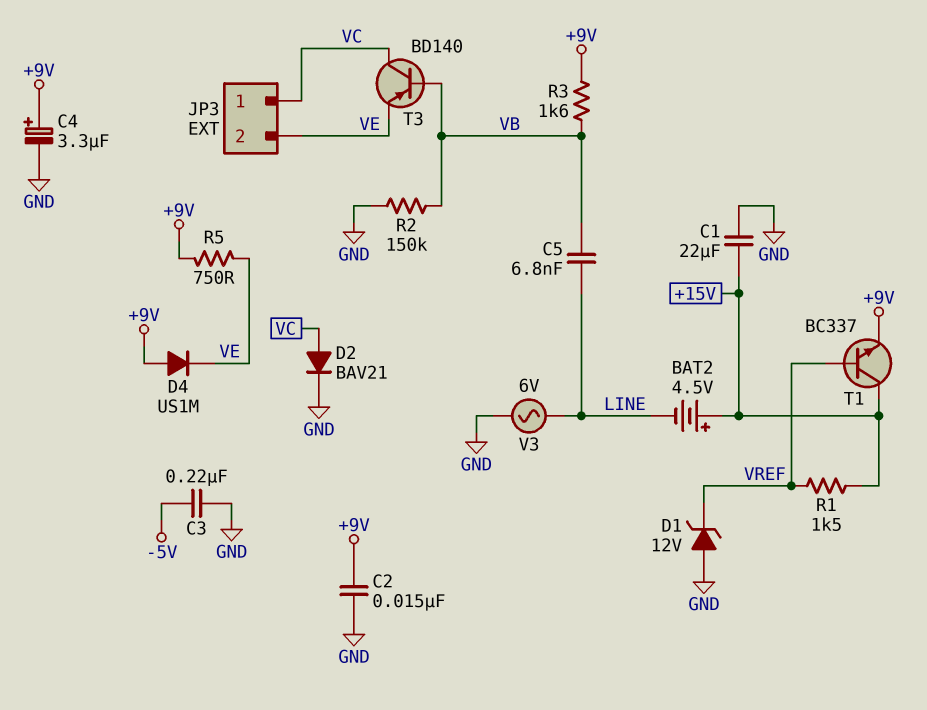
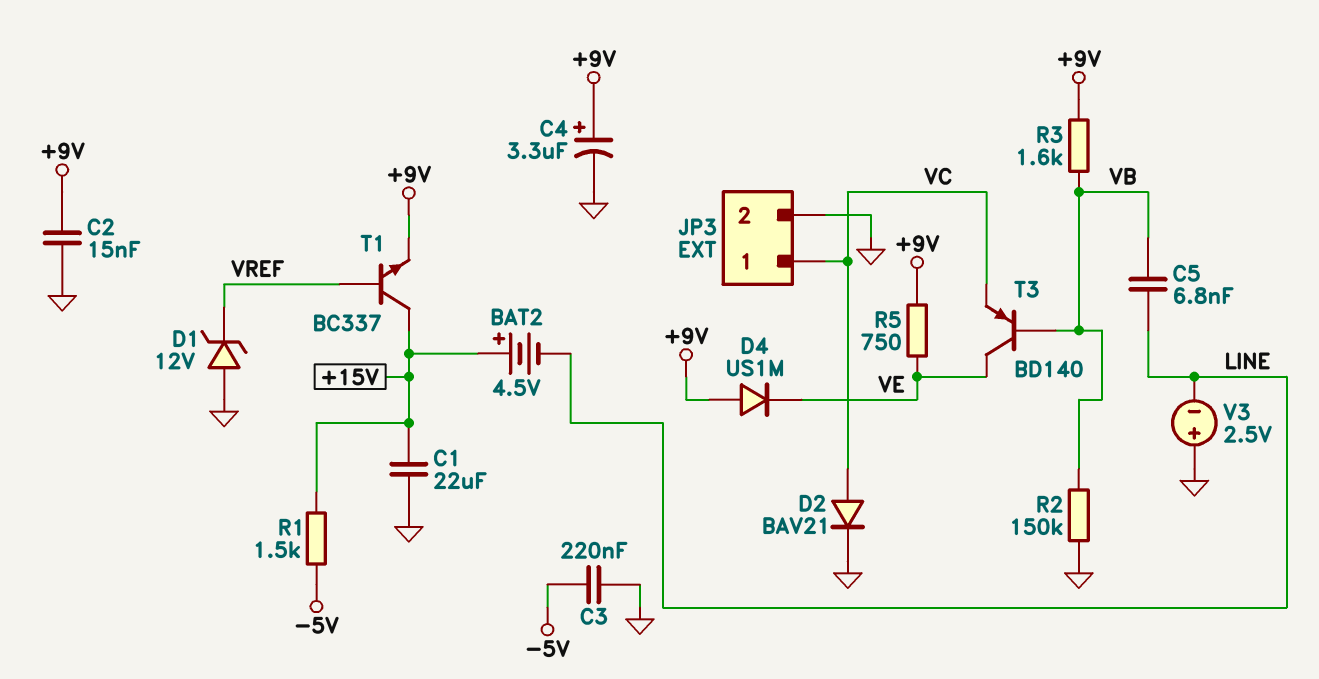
JP3 pin 2: VE -> GND
R1: 1.5k (+15V, VREF) -> 1.5k (+15V, -5V)
T3: PNP BD140 (B VB, C VC, E VE) -> PNP BD140 (B VB, C VE, E VC)
V3: AC 6V (GND, LINE) -> 2.5V (plus GND, minus LINE)

